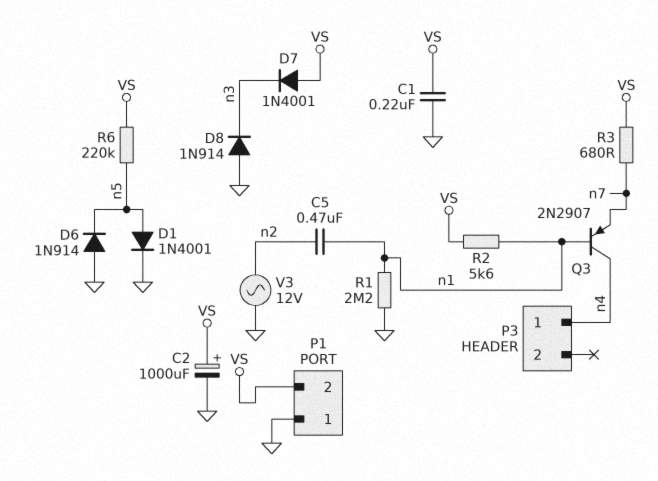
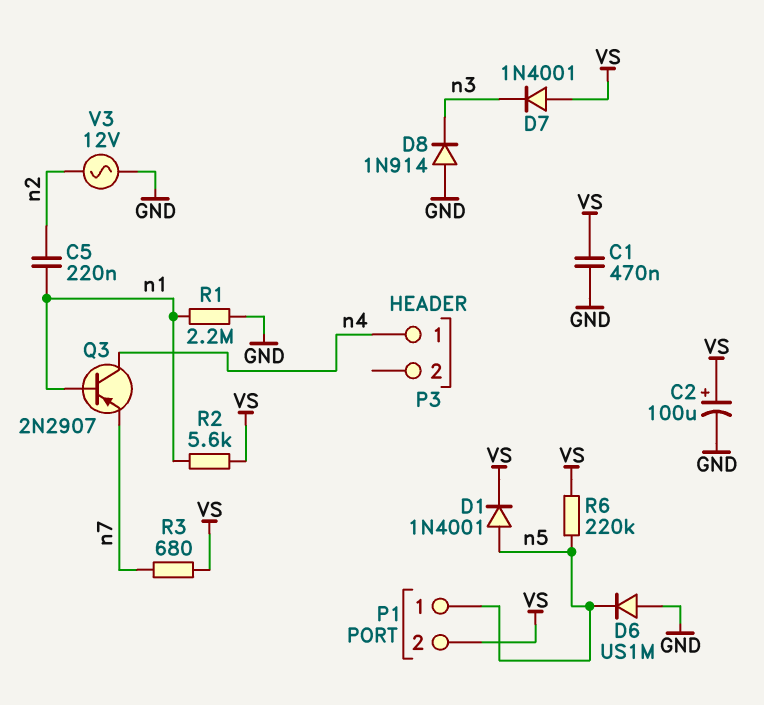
C1: 220nF (GND, VS) -> 470nF (GND, VS)
C2: 1000uF (plus VS, minus GND) -> 100uF (plus VS, minus GND)
C5: 470nF (n1, n2) -> 220nF (n1, n2)
D1: diode 1N4001 (A n5, K GND) -> diode 1N4001 (A n5, K VS)
D6: diode 1N914 (A GND, K n5) -> diode US1M (A GND, K n5)
P1 pin 1: GND -> n5

